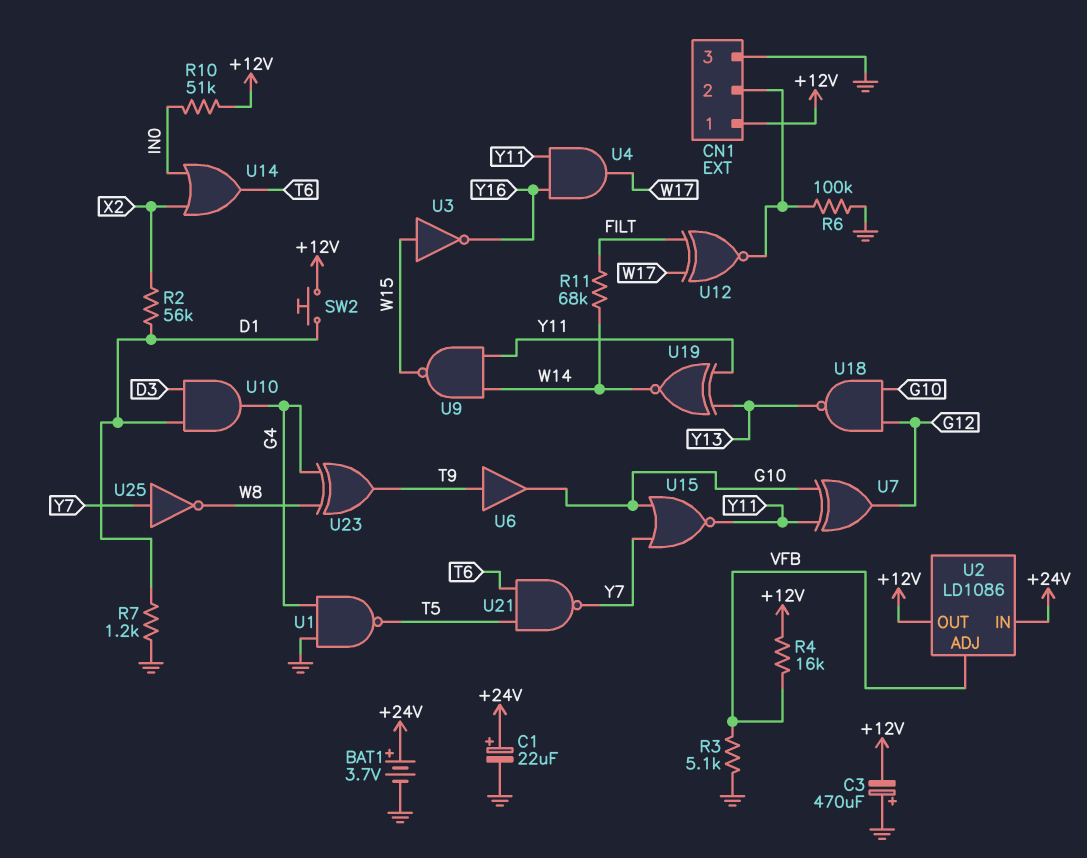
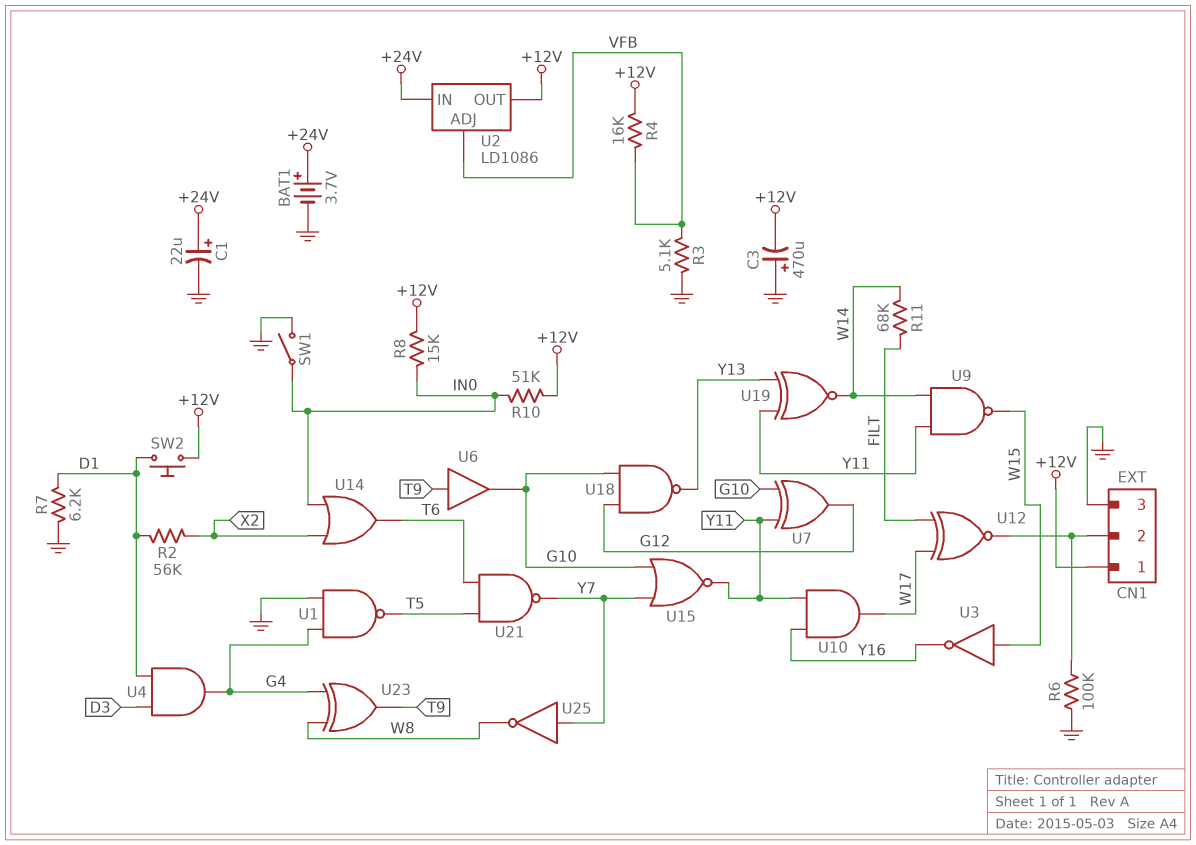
R7: 1.2k (D1, GND) -> 6.2k (D1, GND)
R8: none -> 15k (+12V, IN0)
SW1: none -> switch (GND, IN0)
U4: AND (in Y11, in Y16, out W17) -> AND (in D1, in D3, out G4)
U10: AND (in D1, in D3, out G4) -> AND (in Y11, in Y16, out W17)

